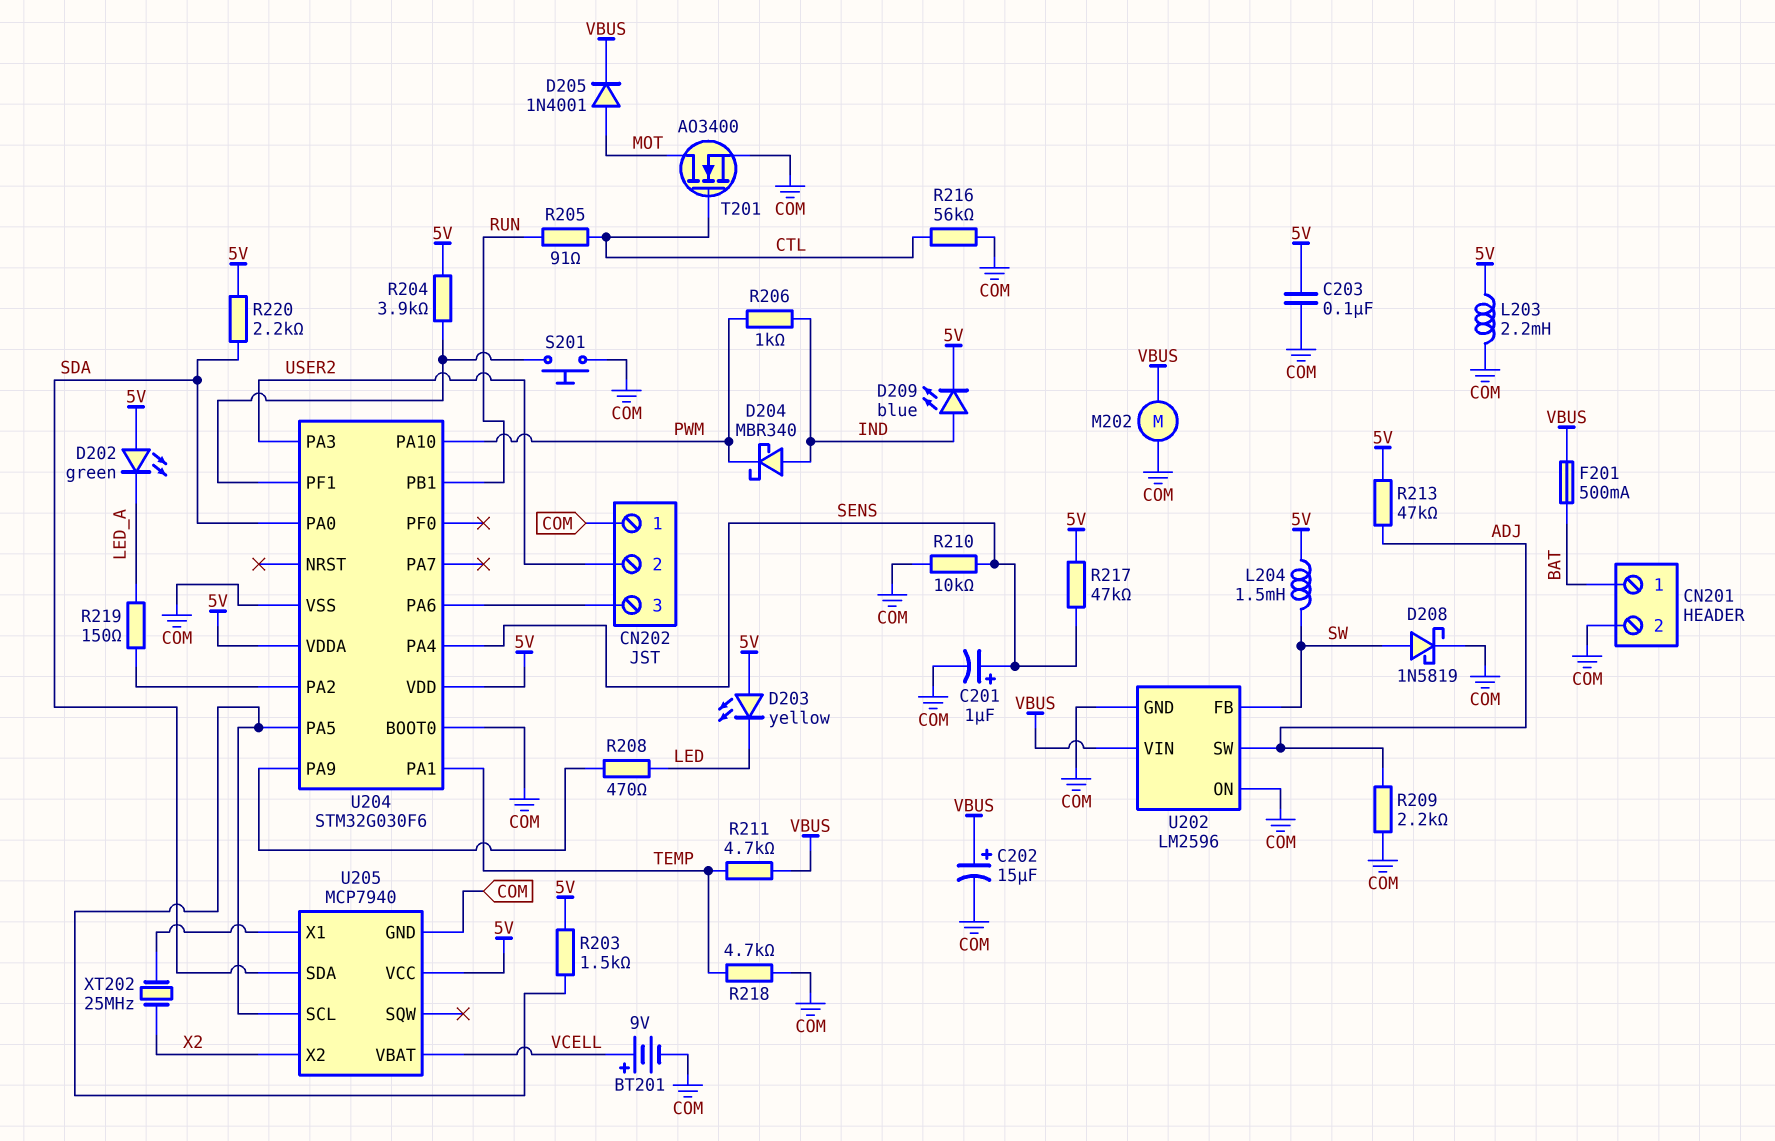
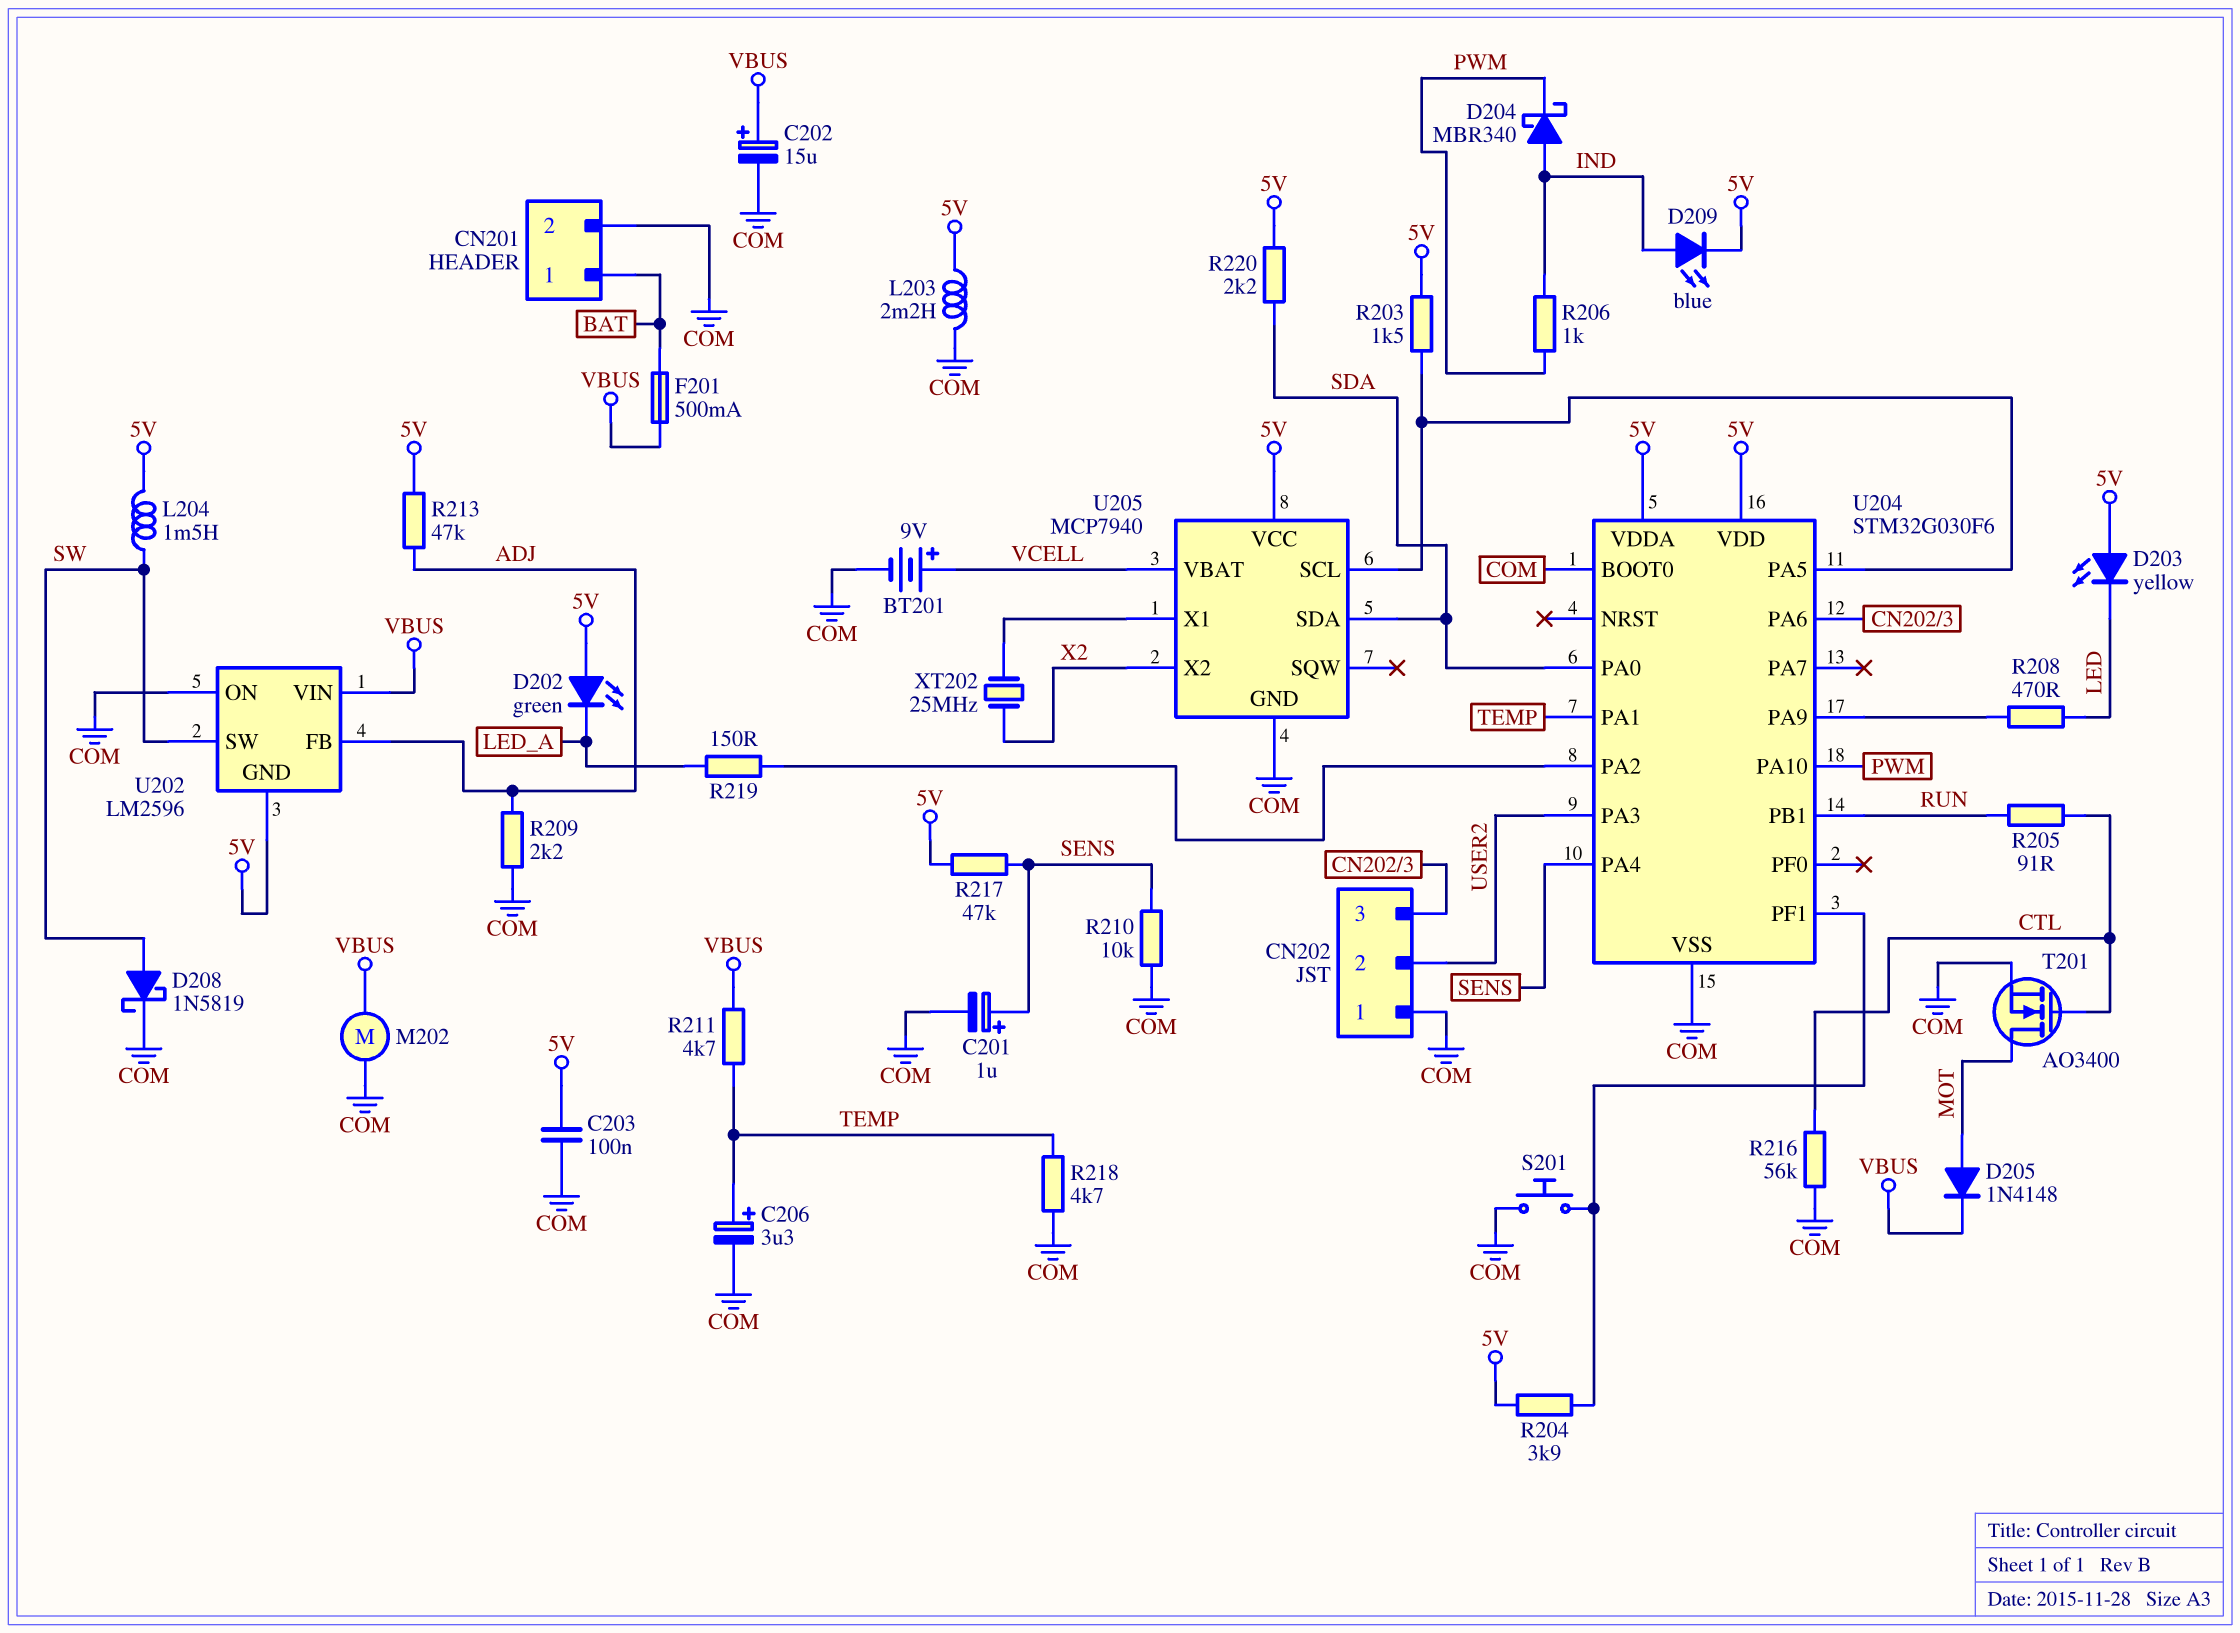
C206: none -> 3.3uF (plus TEMP, minus COM)
D205: diode 1N4001 (A MOT, K VBUS) -> diode 1N4148 (A MOT, K VBUS)
U202 pin FB: SW -> ADJ
U202 pin GND: COM -> 5V
U202 pin SW: ADJ -> SW

